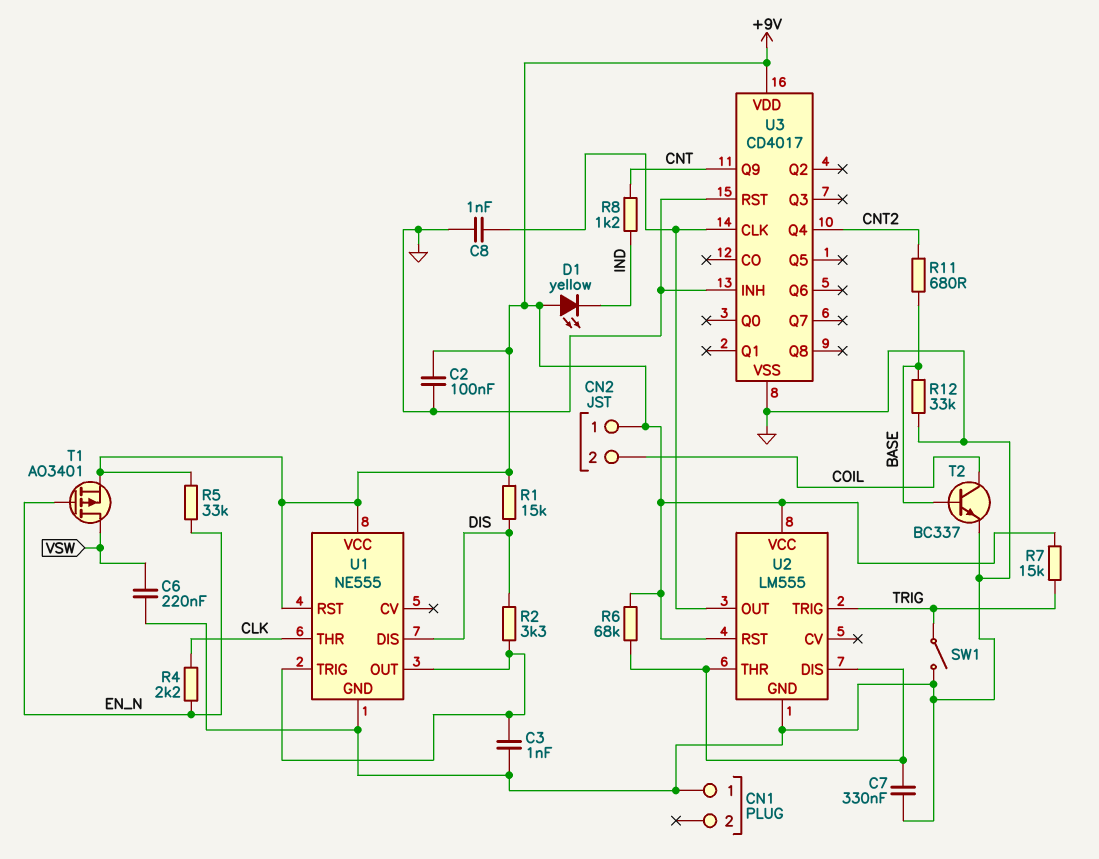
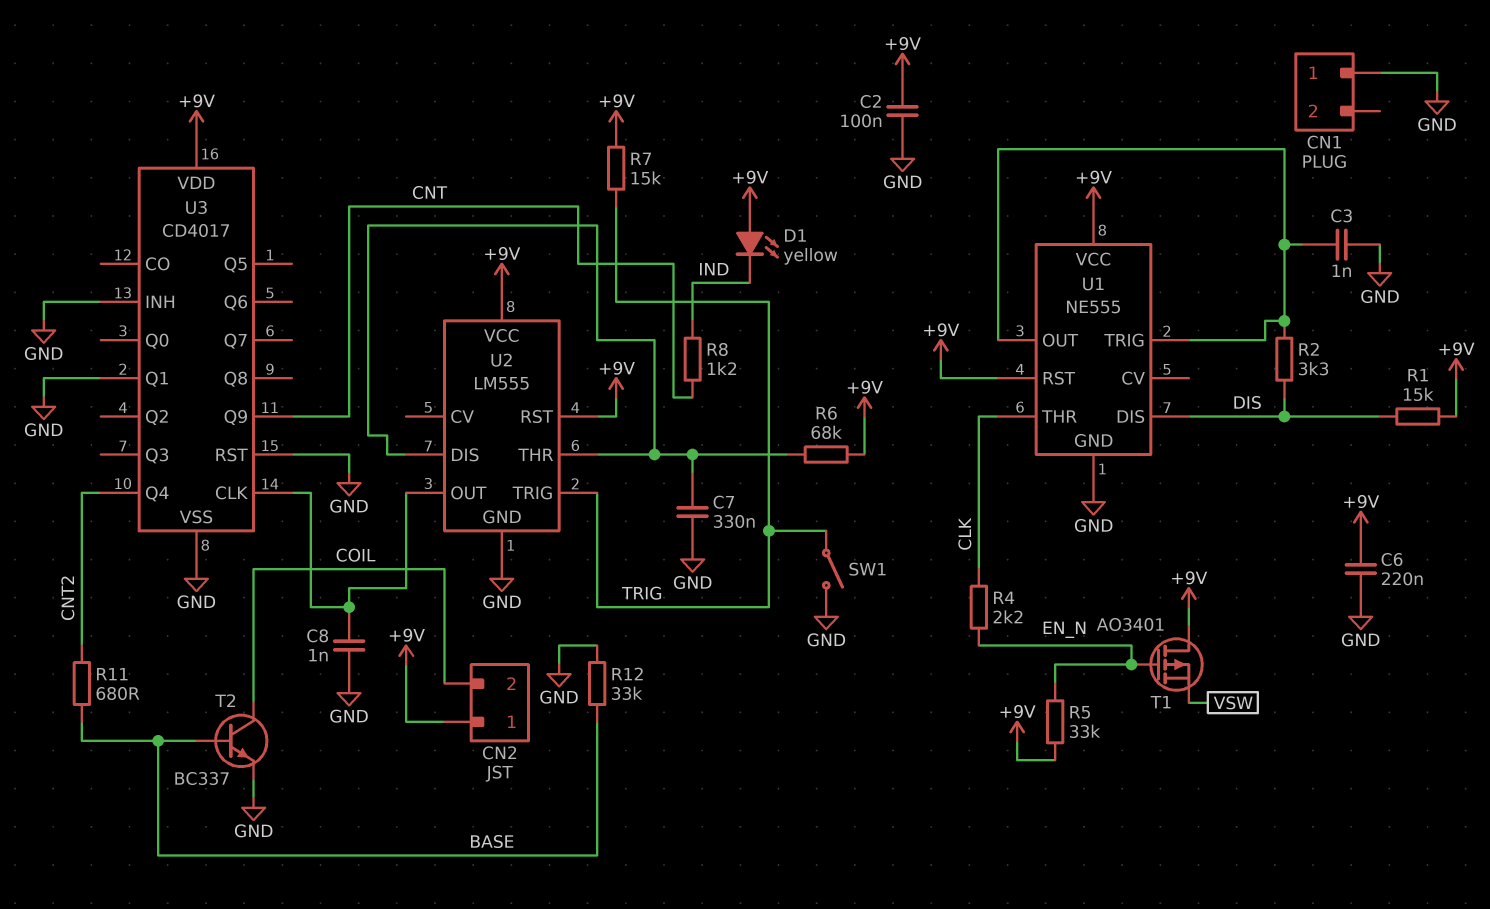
C6: 220nF (GND, VSW) -> 220nF (+9V, GND)
T1: PMOS AO3401 (G EN_N, D VSW, S +9V) -> PMOS AO3401 (G EN_N, D +9V, S VSW)
U3 pin Q1: none -> GND

